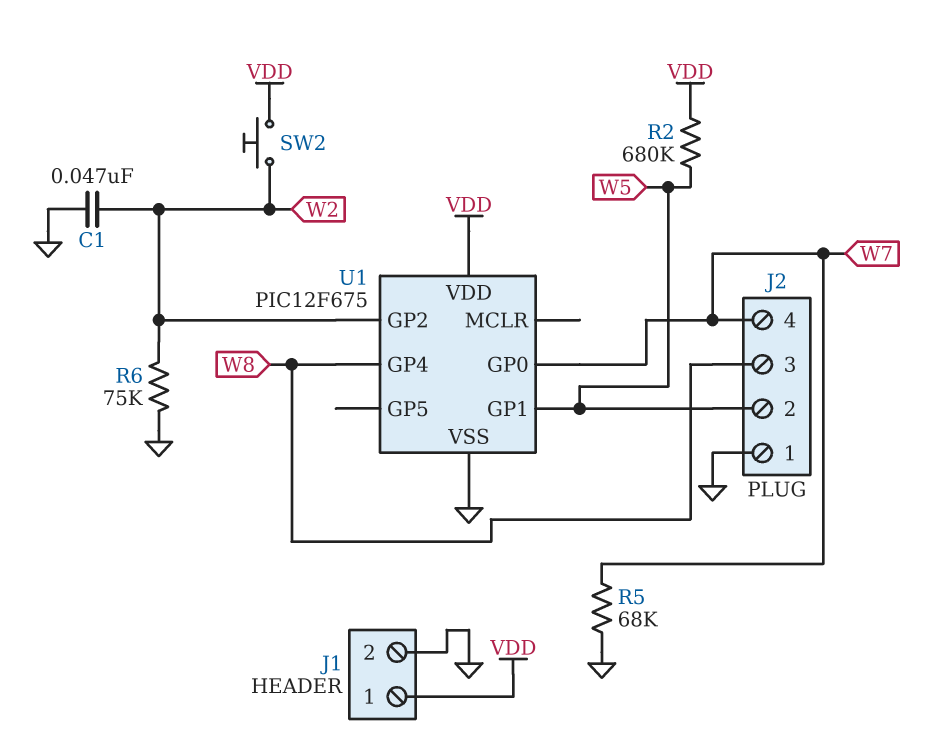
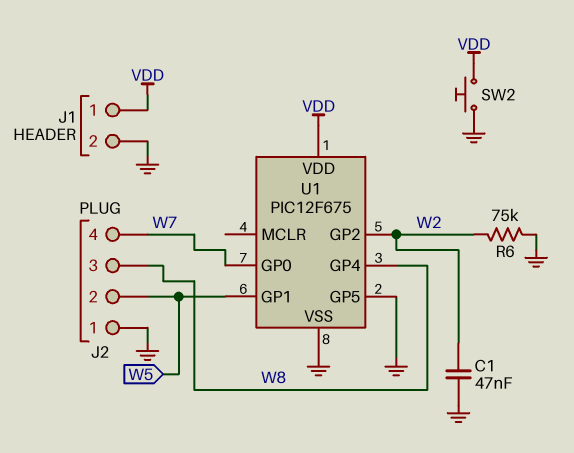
R2: 680k (VDD, W5) -> none
R5: 68k (GND, W7) -> none
SW2: button (VDD, W2) -> button (GND, VDD)
U1 pin GP5: none -> GND

